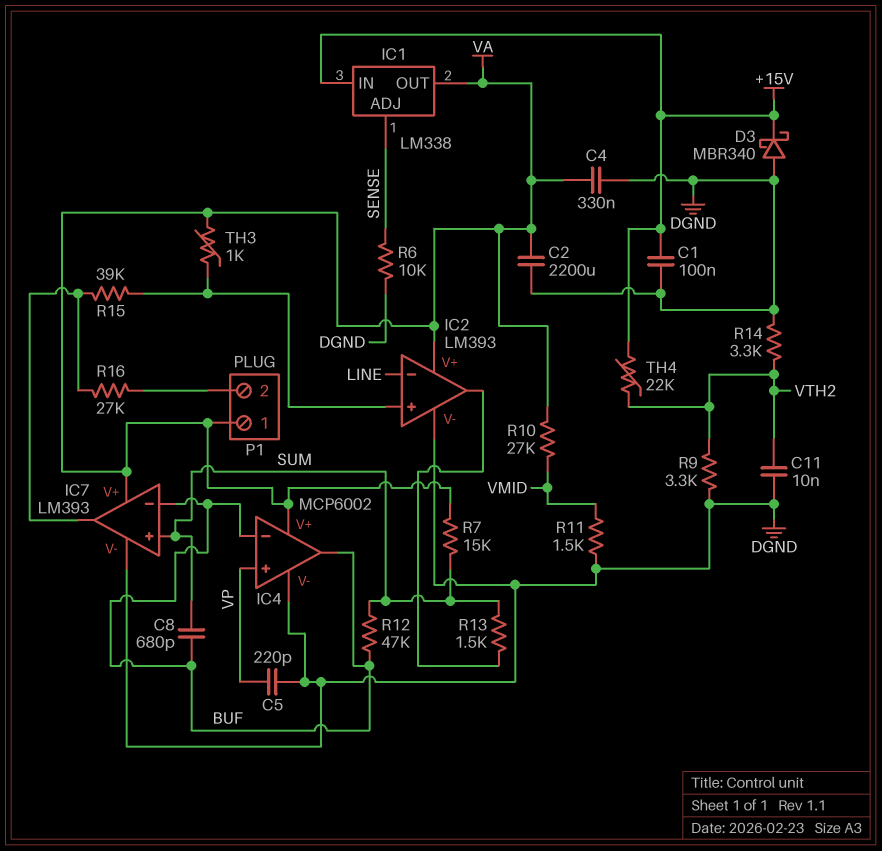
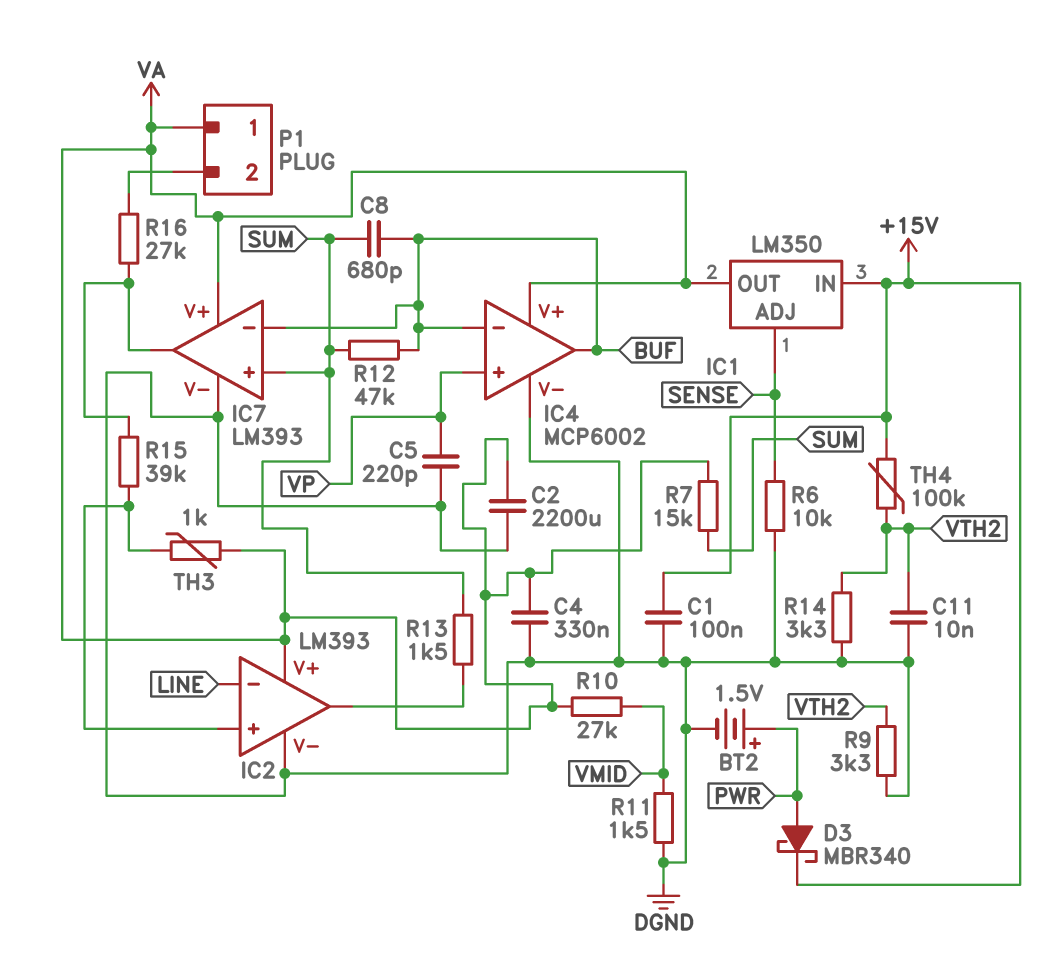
BT2: none -> 1.5V (plus PWR, minus DGND)
D3: schottky MBR340 (A DGND, K +15V) -> schottky MBR340 (A PWR, K +15V)
IC1: LM338 -> LM350
TH4: 22k (+15V, VTH2) -> 100k (+15V, VTH2)

